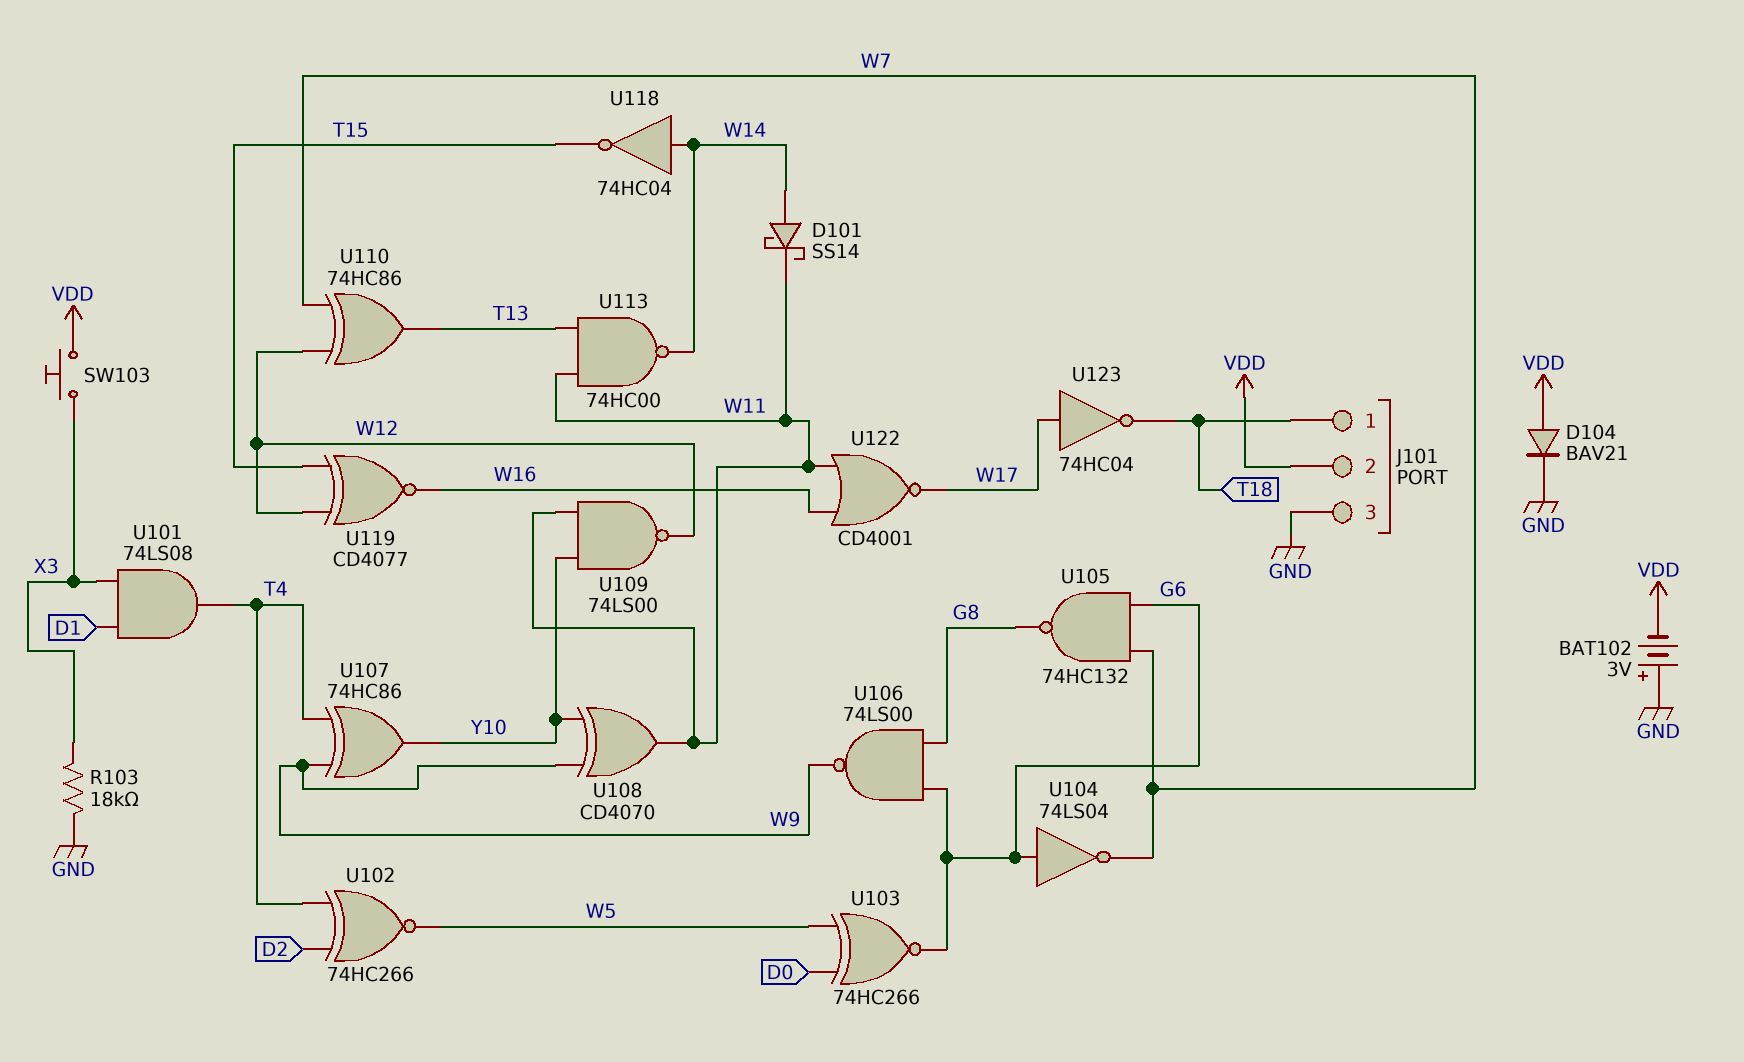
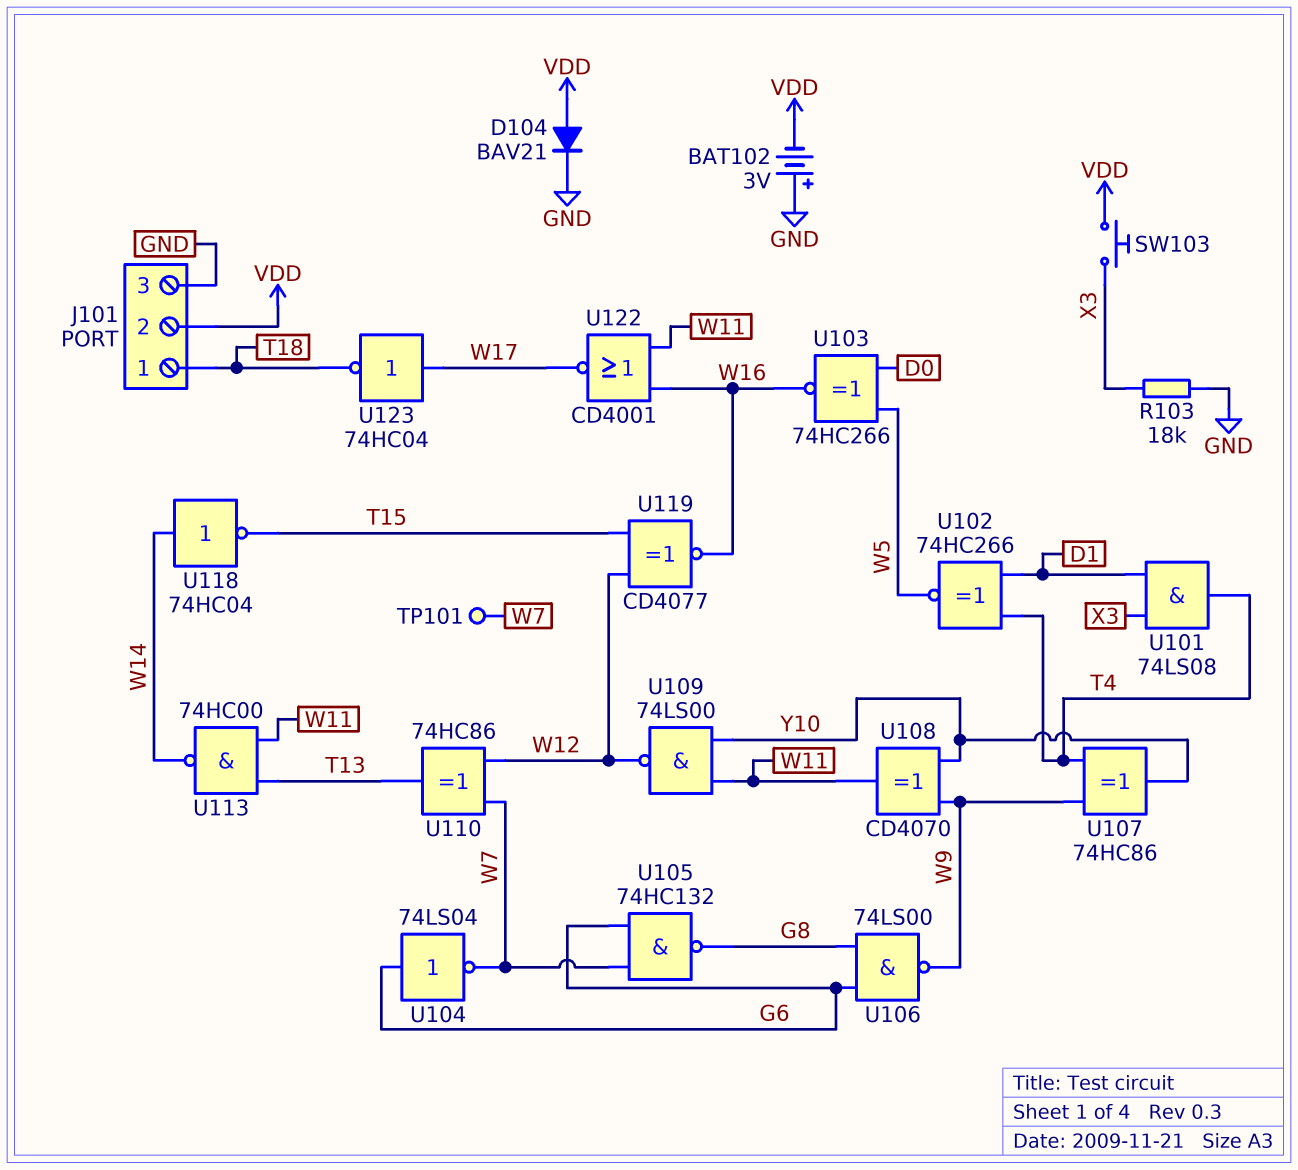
D101: schottky SS14 (A W14, K W11) -> none
TP101: none -> test point (W7)
U102: XNOR 74HC266 (in D2, in T4, out W5) -> XNOR 74HC266 (in D1, in T4, out W5)
U103: XNOR 74HC266 (in D0, in W5, out G6) -> XNOR 74HC266 (in D0, in W5, out W16)

